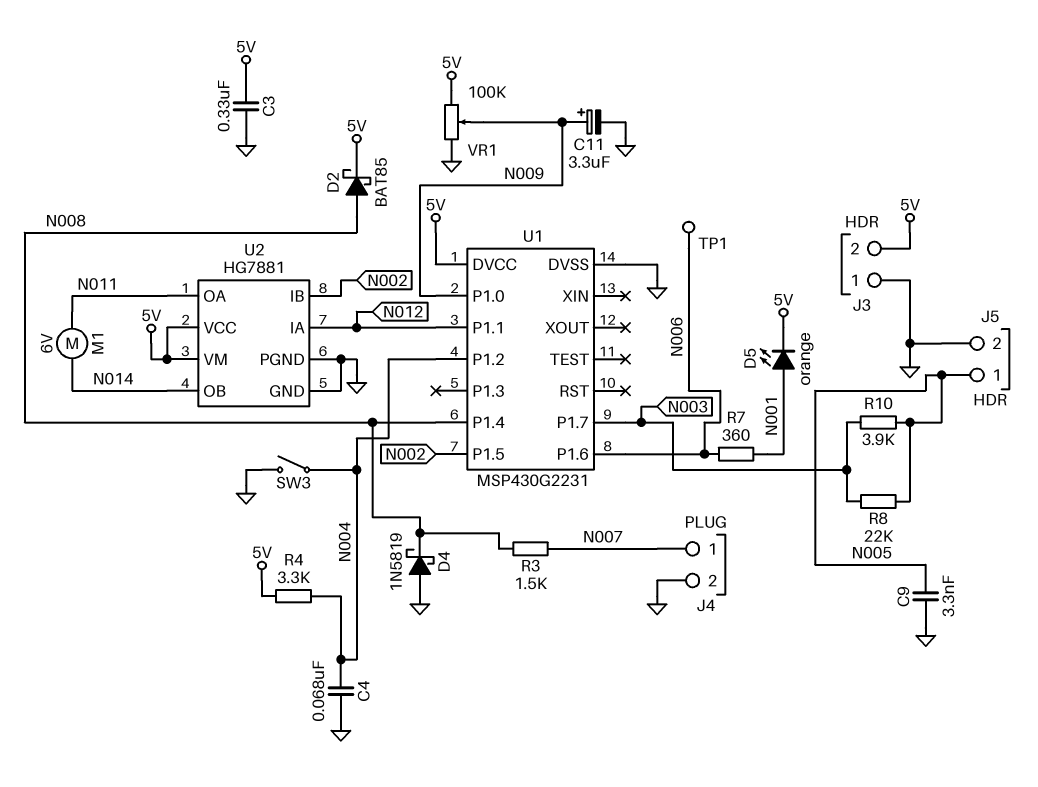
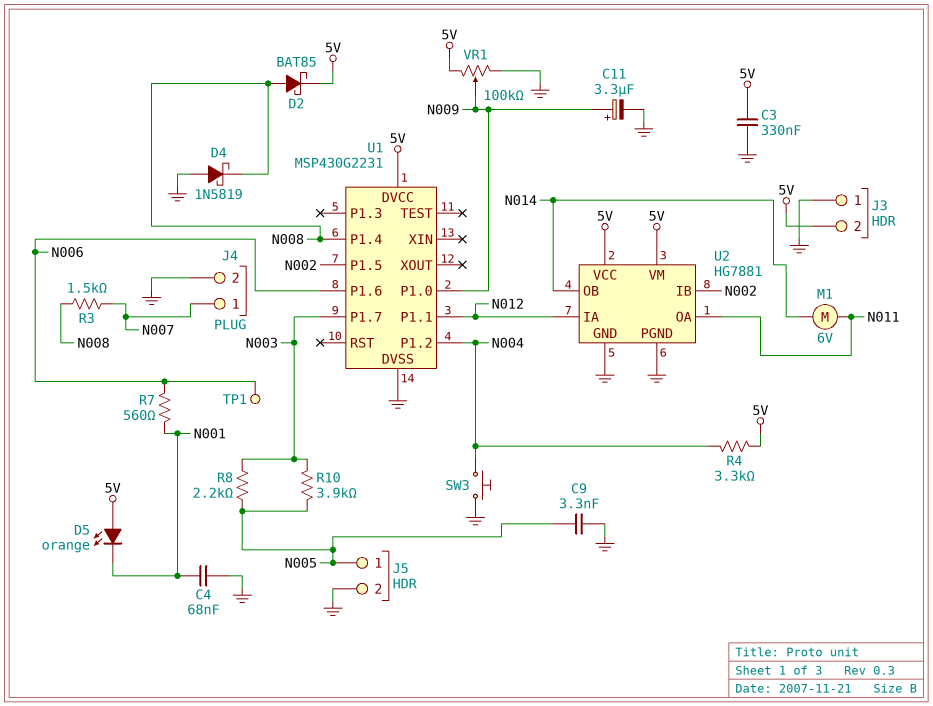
C4: 68nF (GND, N004) -> 68nF (GND, N001)
D5: LED orange (A N001, K 5V) -> LED orange (A 5V, K N001)
R7: 360 (N001, N006) -> 560 (N001, N006)
R8: 22k (N003, N005) -> 2.2k (N003, N005)
SW3: switch (GND, N004) -> button (GND, N004)

